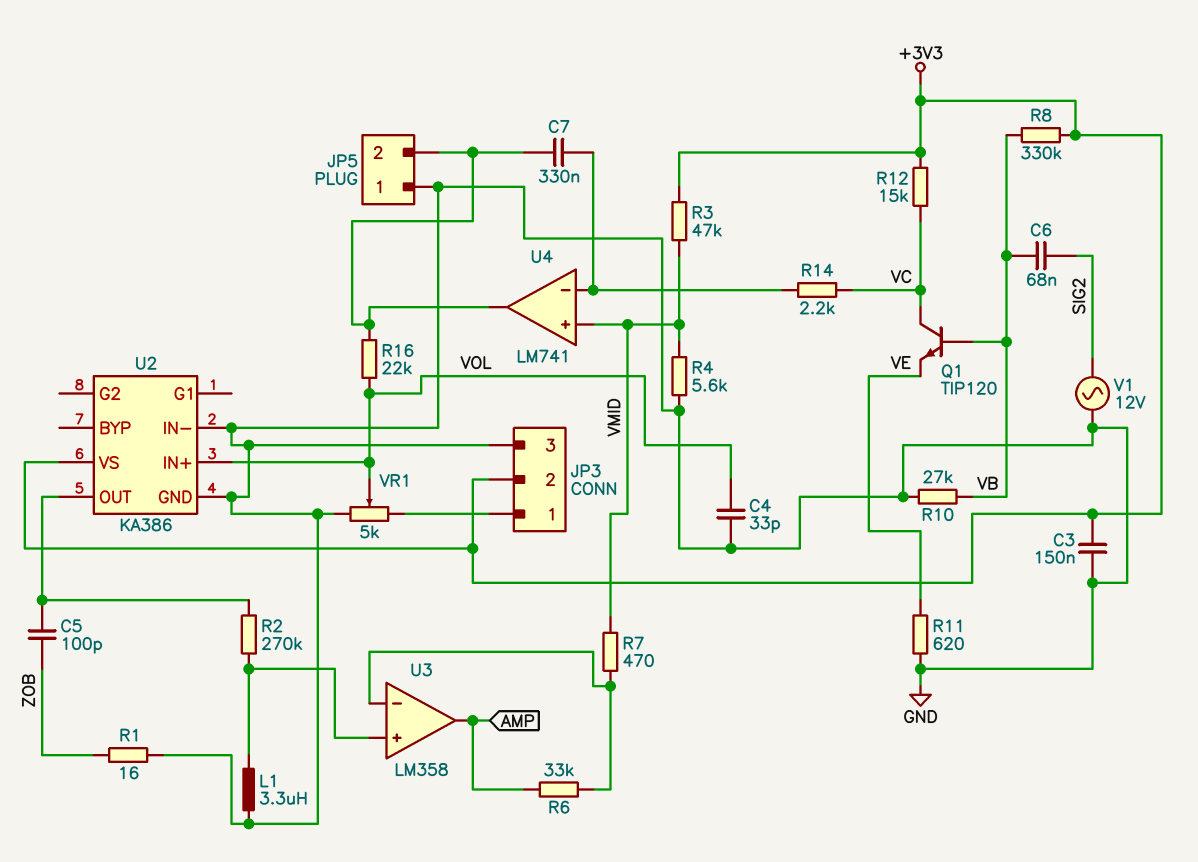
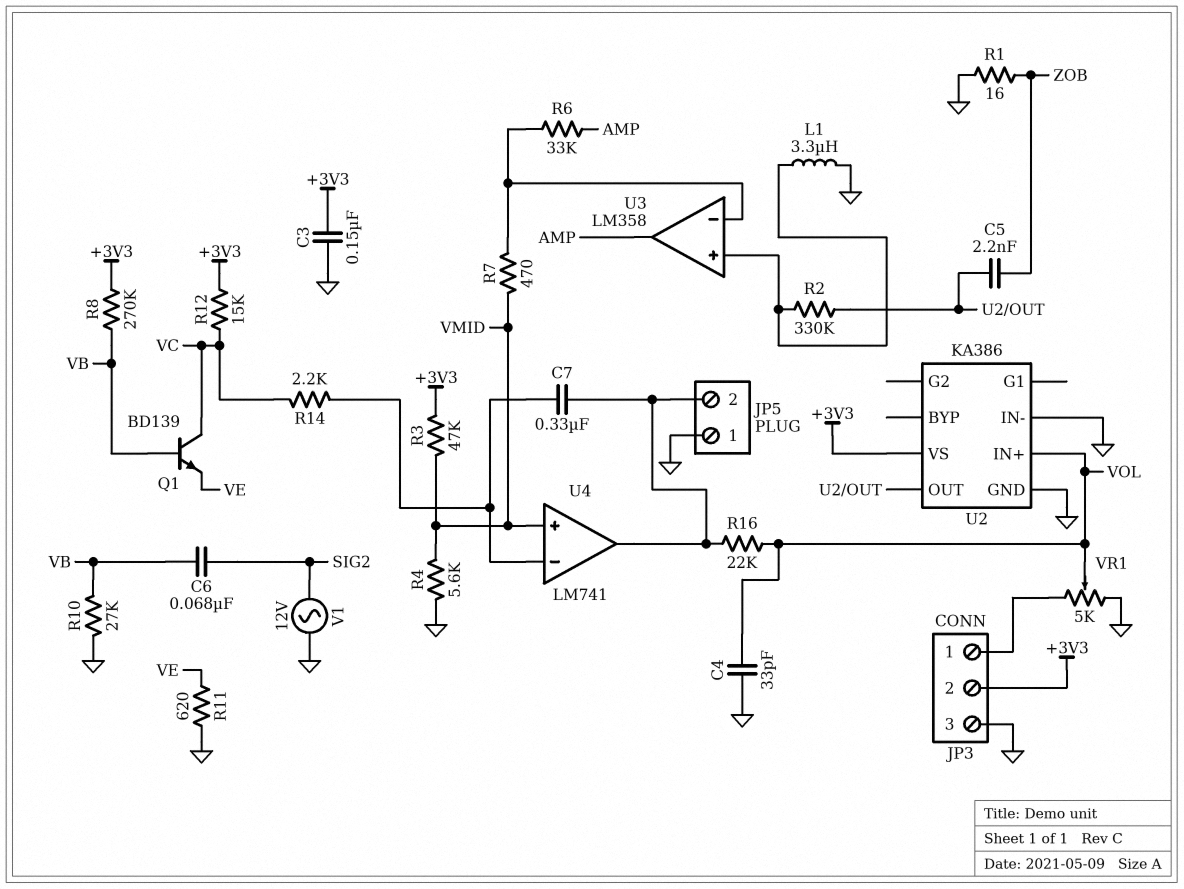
C5: 100pF (U2/OUT, ZOB) -> 2.2nF (U2/OUT, ZOB)
Q1: NPN TIP120 (B VB, C VC, E VE) -> NPN BD139 (B VB, C VC, E VE)
R2: 270k (U2/OUT, U3/in+) -> 330k (U2/OUT, U3/in+)
R8: 330k (+3V3, VB) -> 270k (+3V3, VB)

